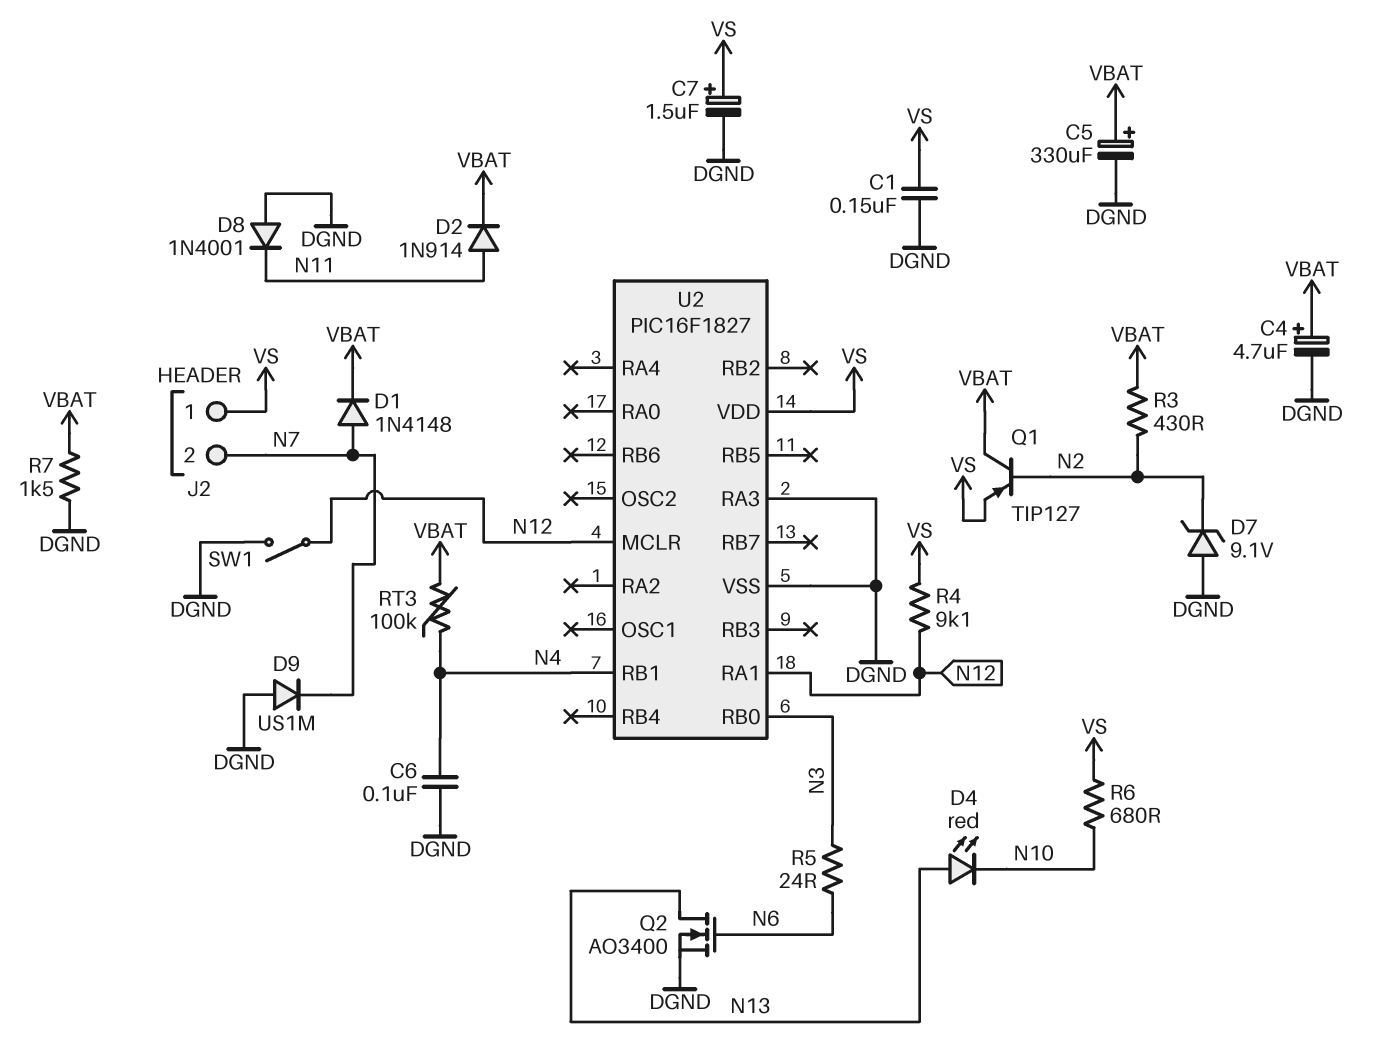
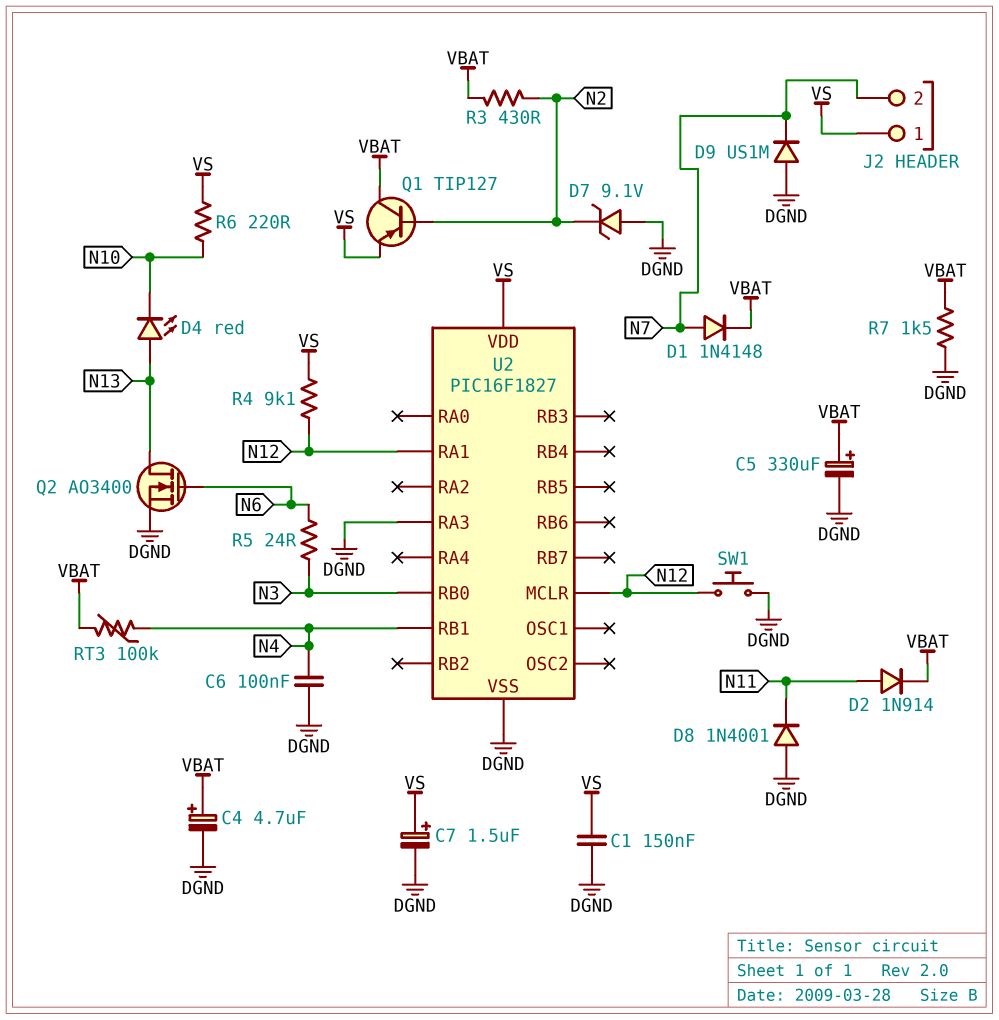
R6: 680 (N10, VS) -> 220 (N10, VS)
SW1: switch (DGND, N12) -> button (DGND, N12)

